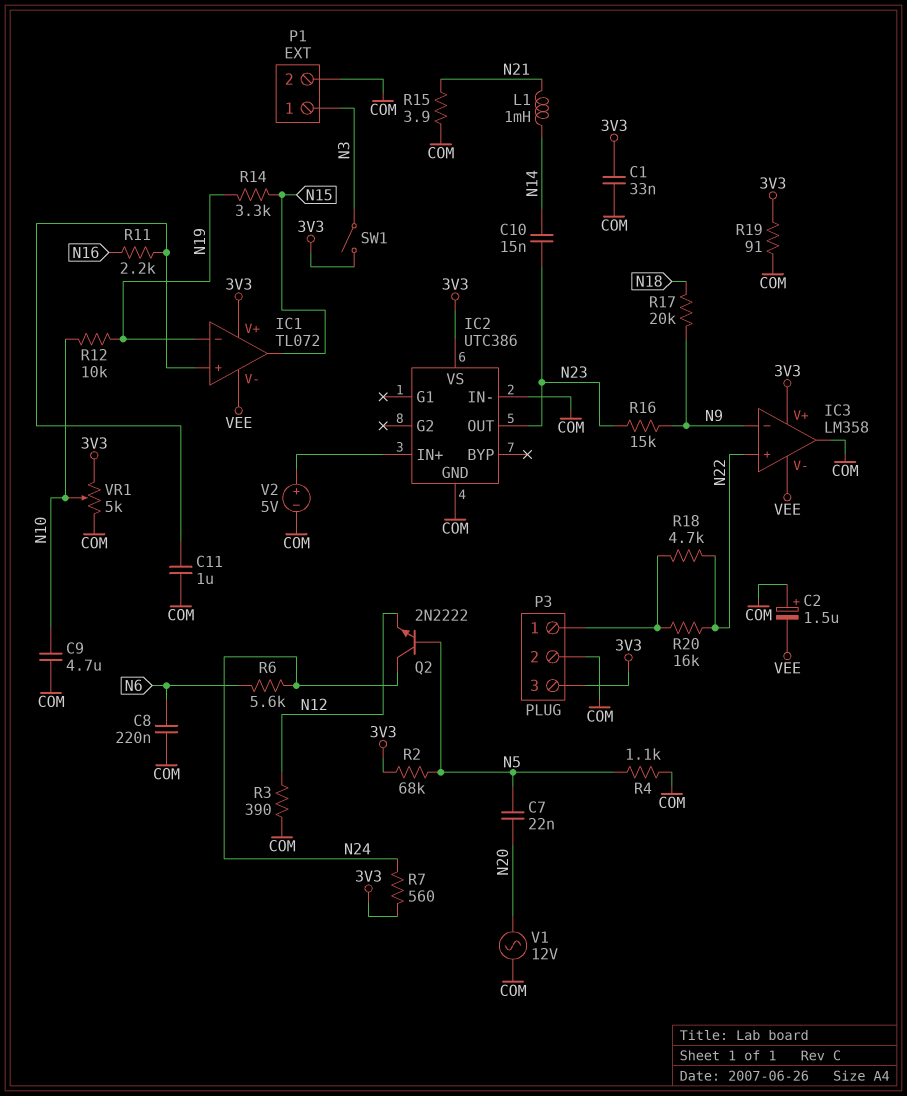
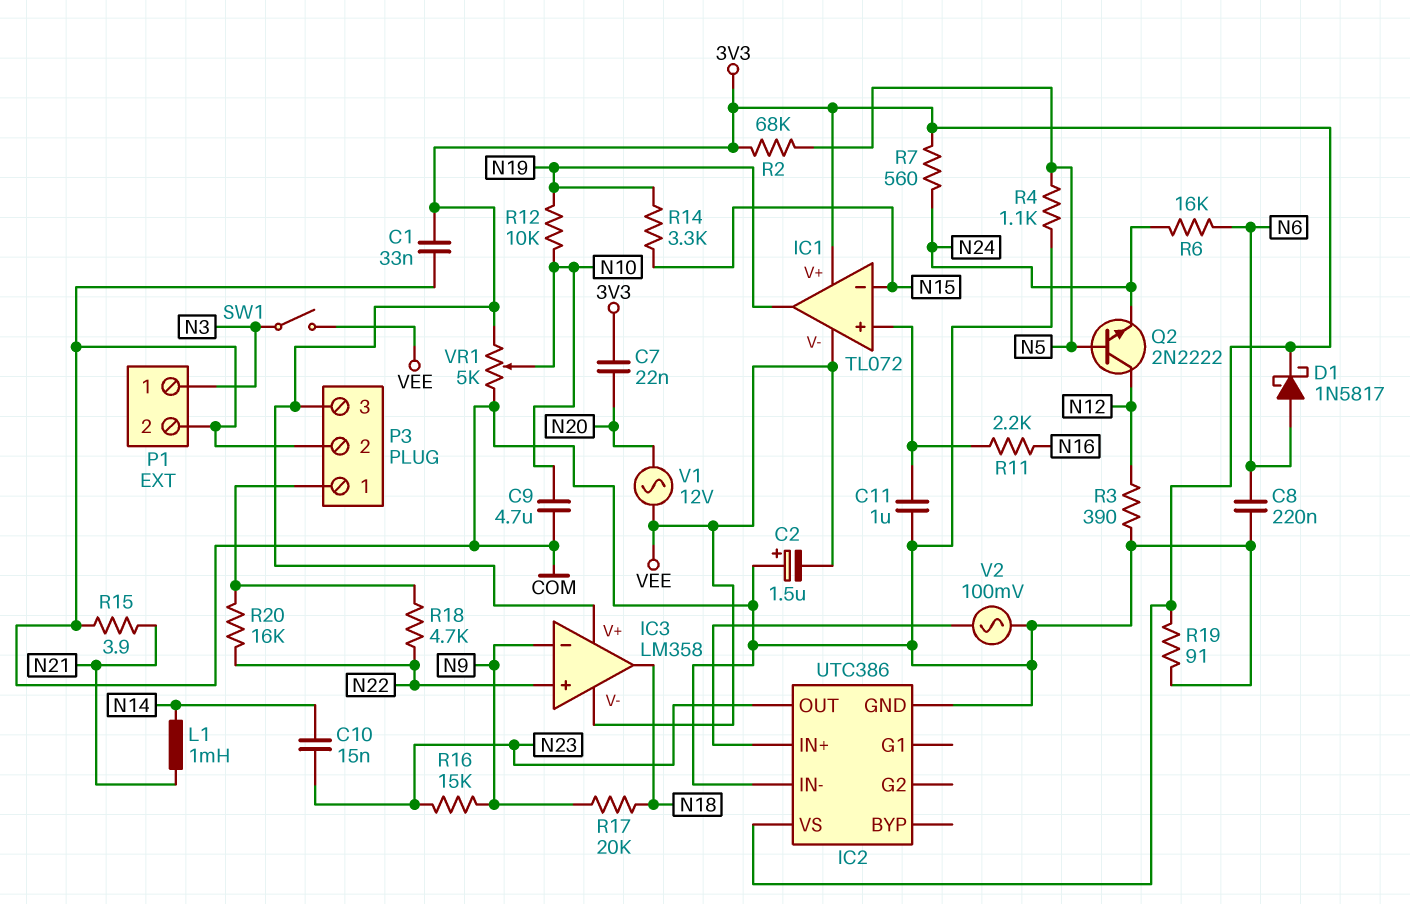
C7: 22nF (N5, N20) -> 22nF (3V3, N20)
D1: none -> schottky 1N5817 (A N6, K 3V3)
IC1 pin in-: N19 -> N15
IC1 pin out: N15 -> N19
IC3 pin out: COM -> N18
Q2: NPN 2N2222 (B N5, C N24, E N12) -> NPN 2N2222 (B N5, C N12, E N24)
R6: 5.6k (N6, N24) -> 16k (N6, N24)
SW1: switch (3V3, N3) -> switch (N3, VEE)
V1: AC 12V (COM, N20) -> AC 12V (N20, VEE)
V2: 5V (plus IC2/IN+, minus COM) -> AC 100mV (COM, IC2/IN+)

